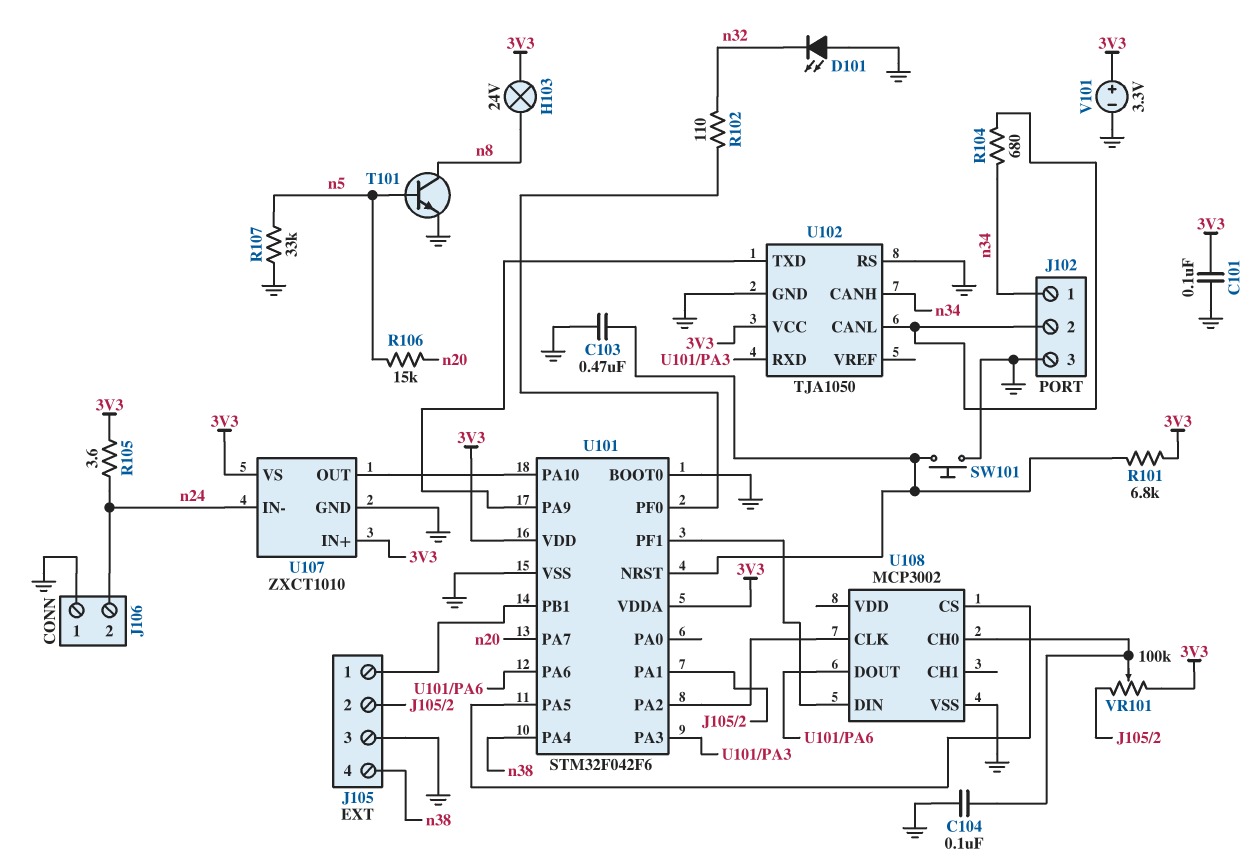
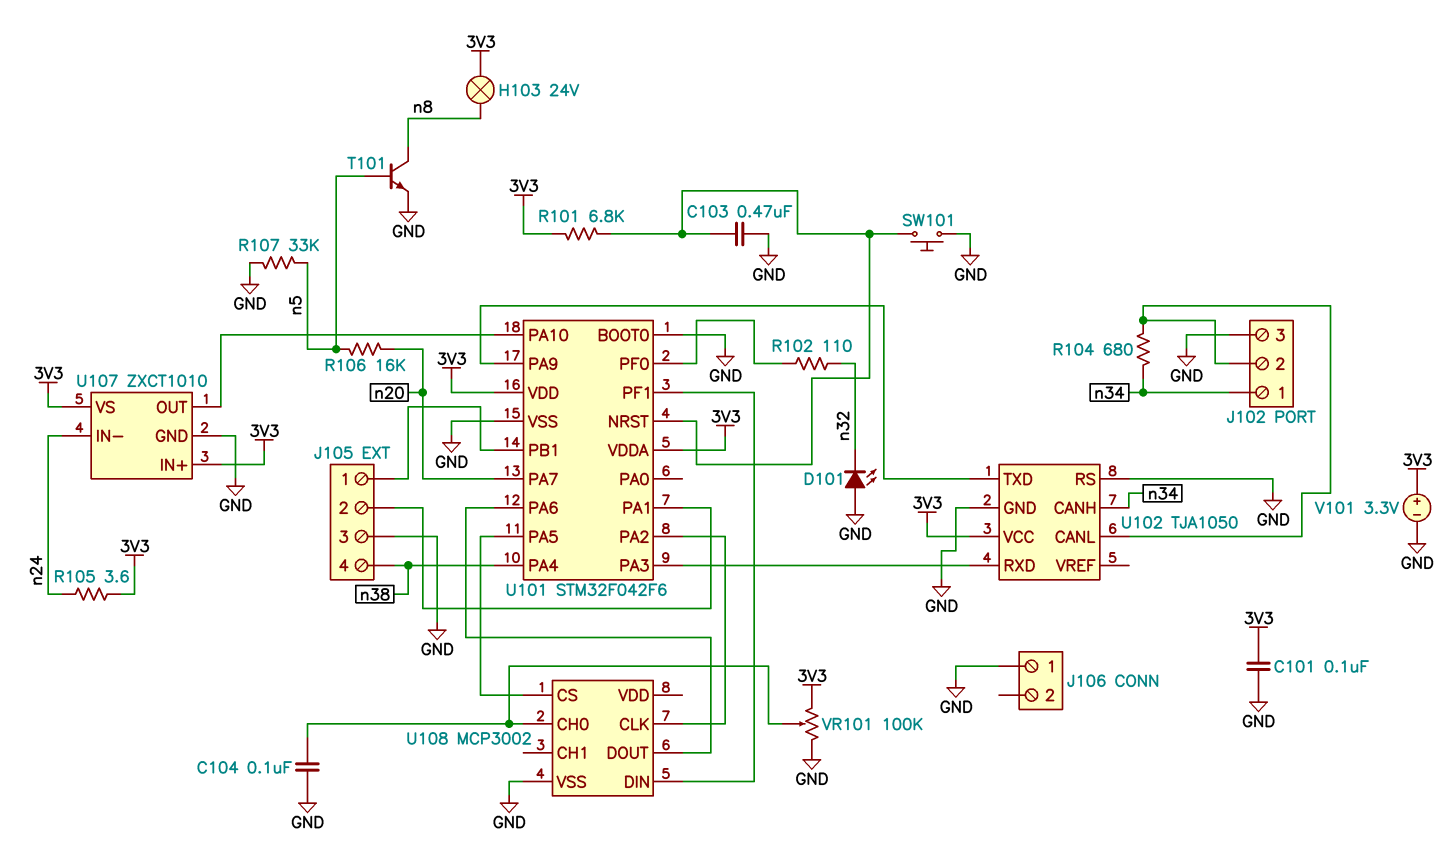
J106 pin 2: n24 -> none
R106: 15k (n5, n20) -> 16k (n5, n20)
VR101: 100k (3V3, J105/2, wiper U108/CH0) -> 100k (3V3, GND, wiper U108/CH0)

